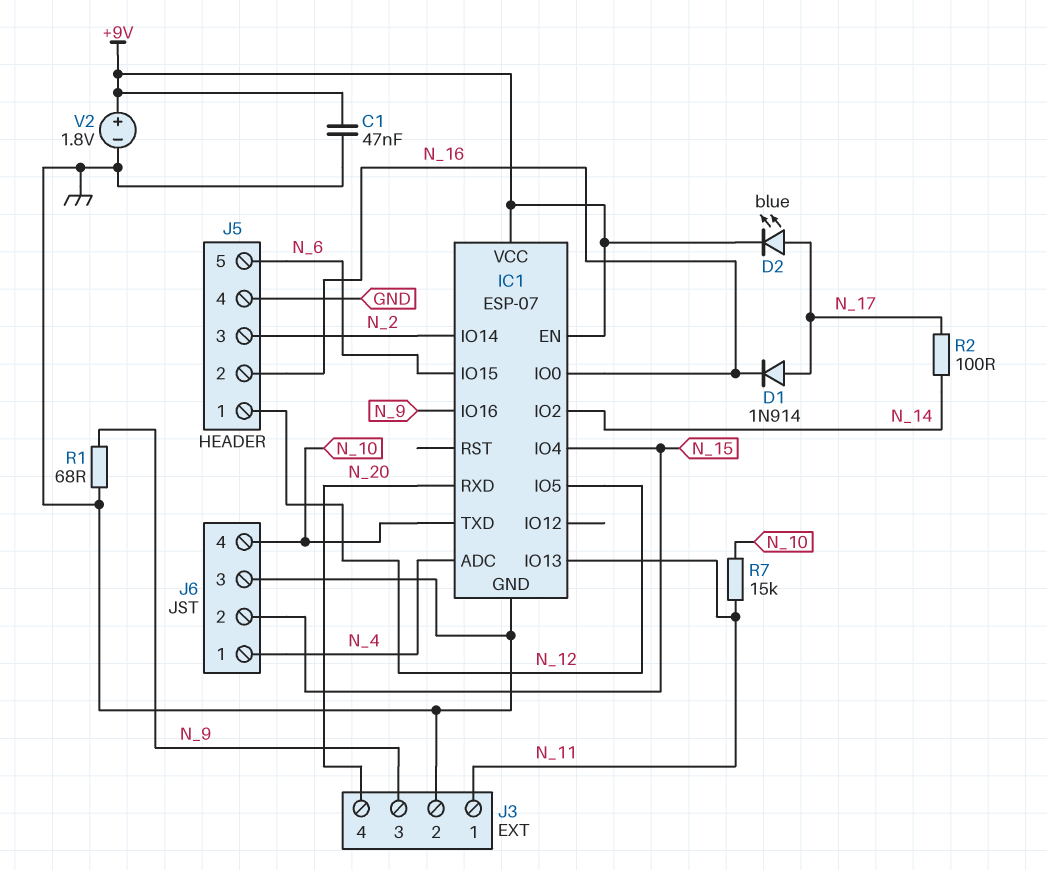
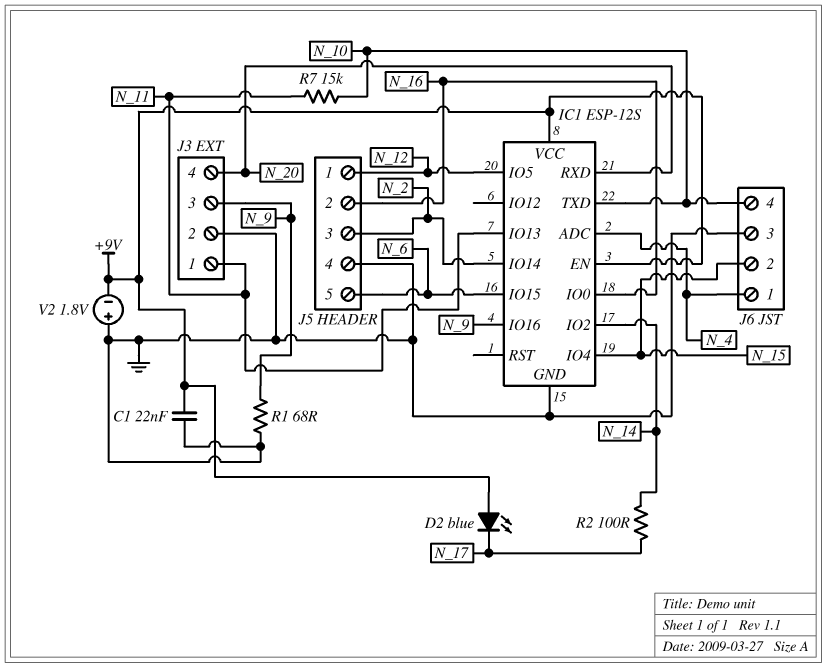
C1: 47nF (+9V, GND) -> 22nF (+9V, GND)
D1: diode 1N914 (A N_17, K N_16) -> none
D2: LED blue (A N_17, K +9V) -> LED blue (A +9V, K N_17)
IC1: ESP-07 -> ESP-12S
V2: 1.8V (plus +9V, minus GND) -> 1.8V (plus GND, minus +9V)

